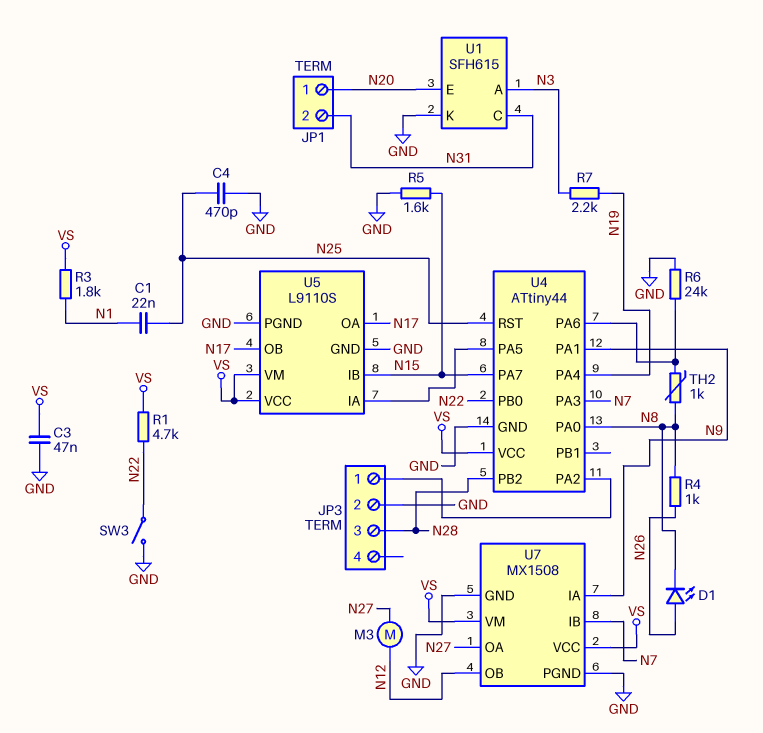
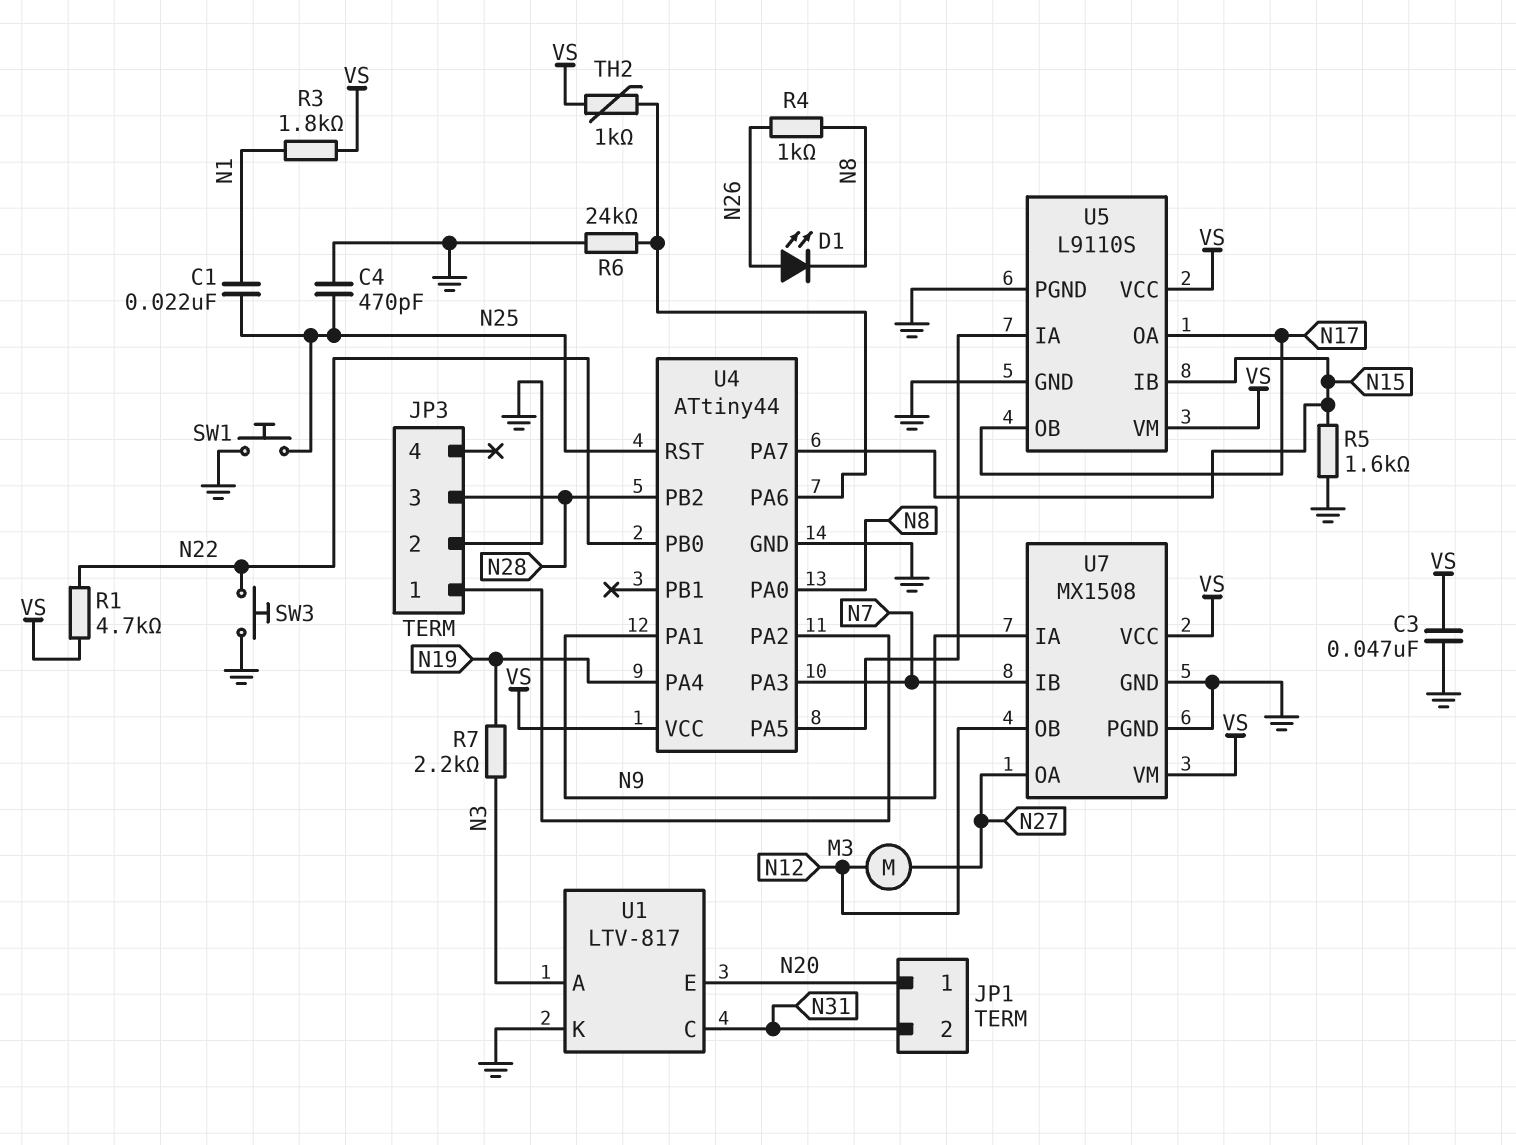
SW1: none -> button (GND, N25)
SW3: switch (GND, N22) -> button (GND, N22)
TH2: 1k (N8, U4/PA6) -> 1k (U4/PA6, VS)
U1: SFH615 -> LTV-817

